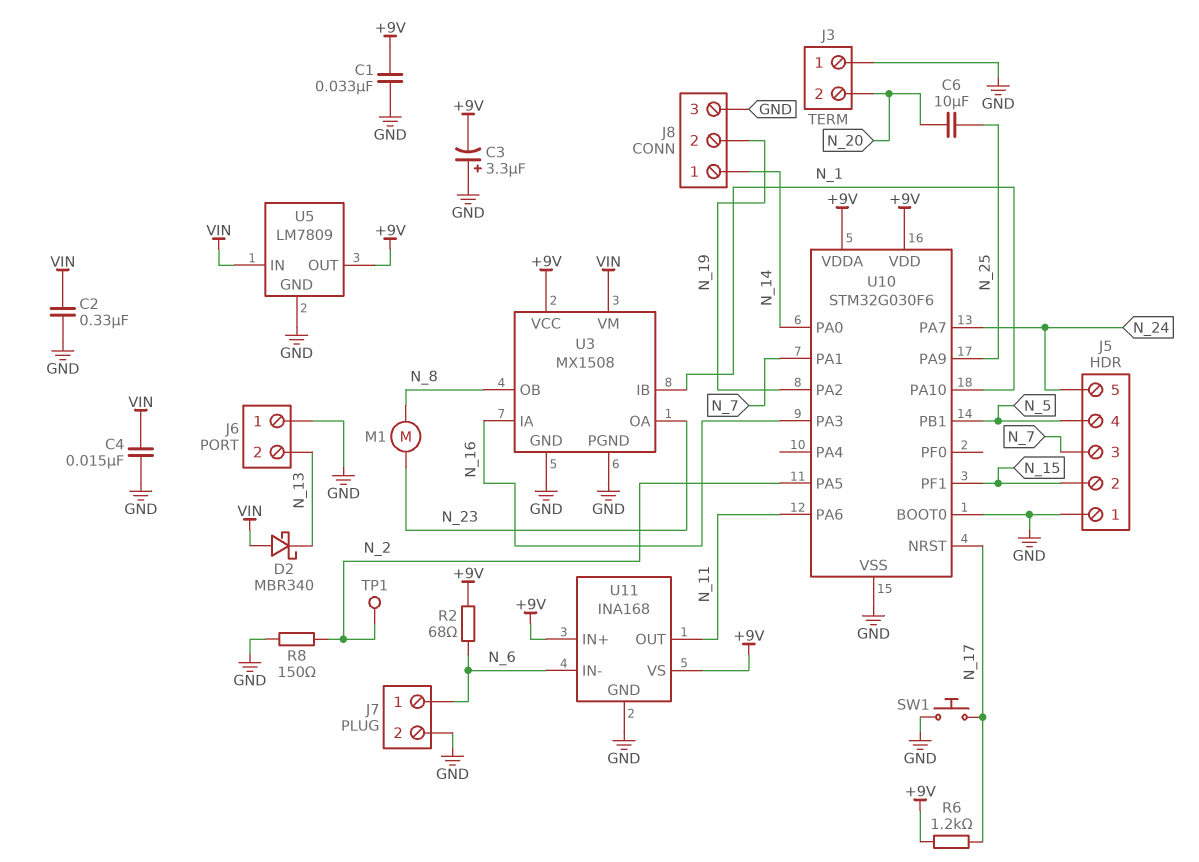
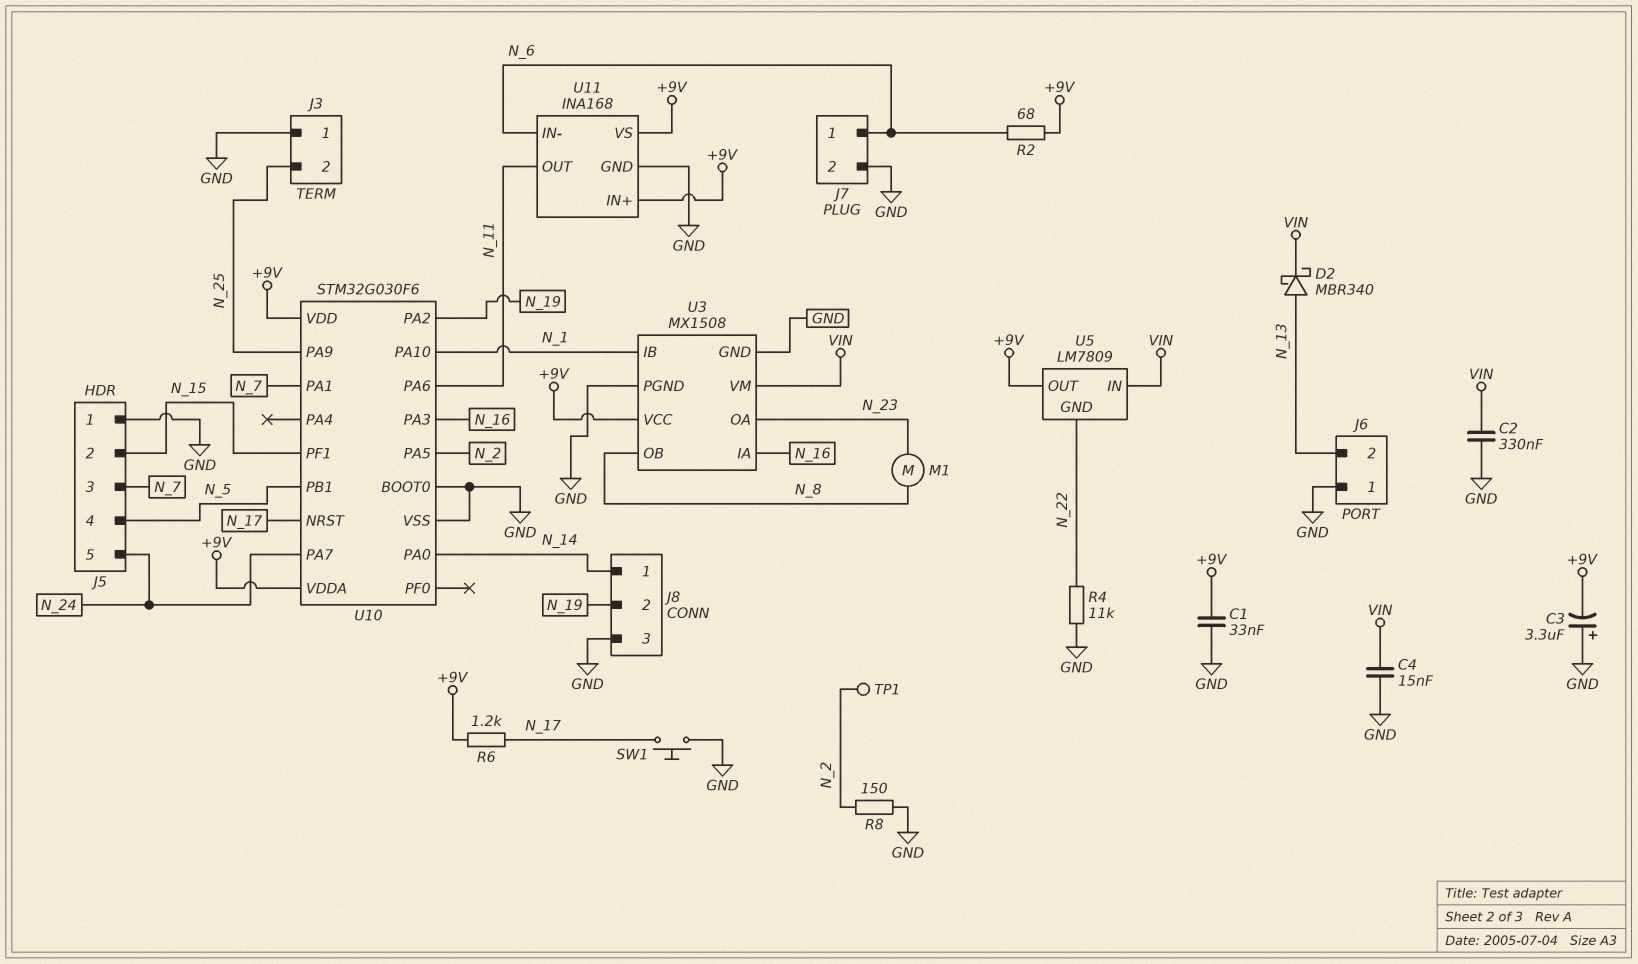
C6: 10uF (N_20, N_25) -> none
D2: schottky MBR340 (A VIN, K N_13) -> schottky MBR340 (A N_13, K VIN)
J3 pin 2: N_20 -> N_25
R4: none -> 11k (GND, N_22)
U5 pin GND: GND -> N_22

